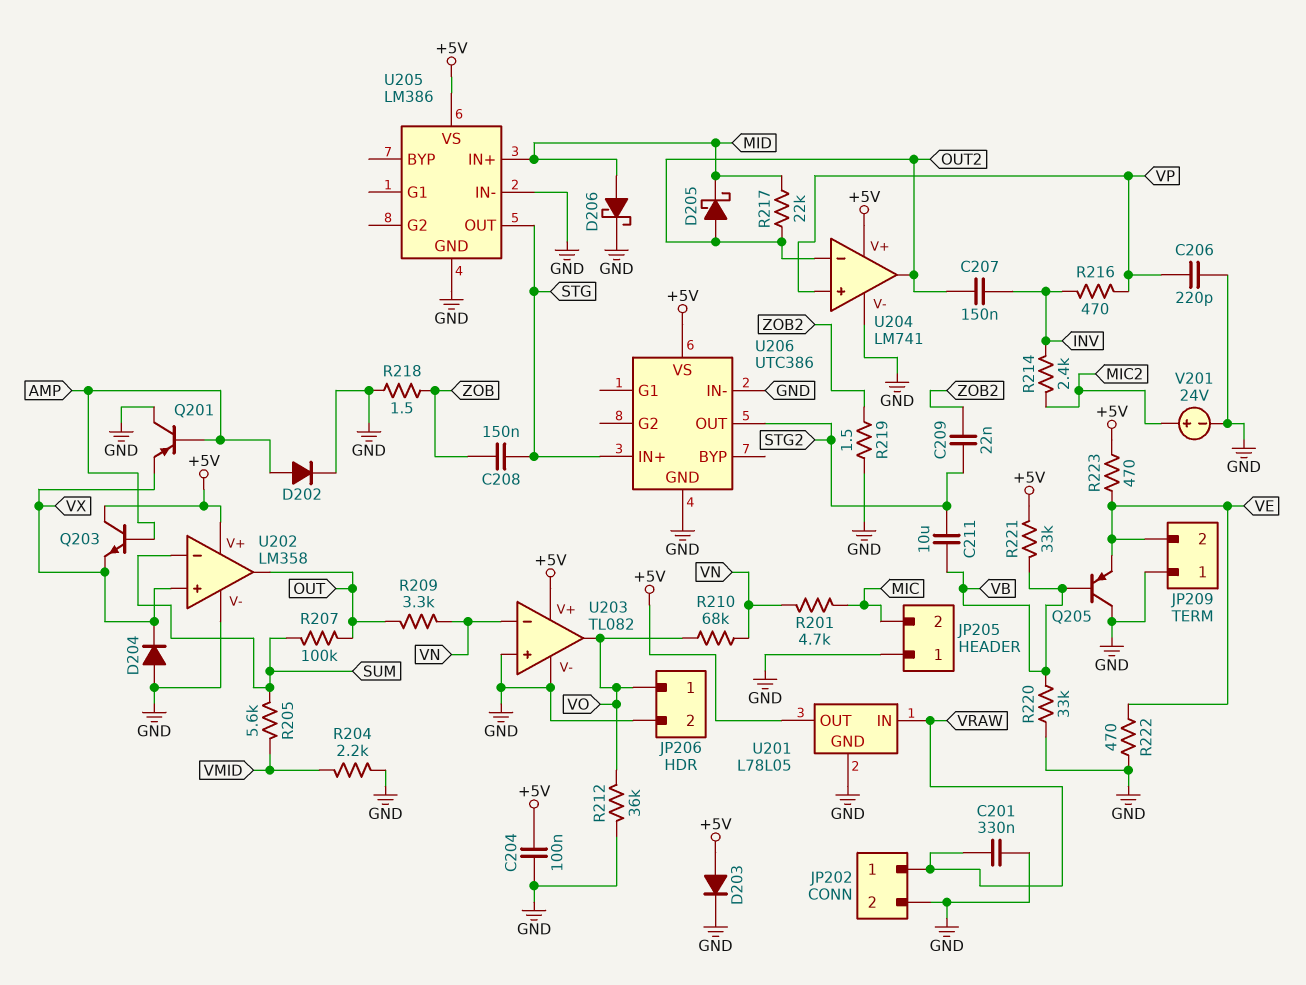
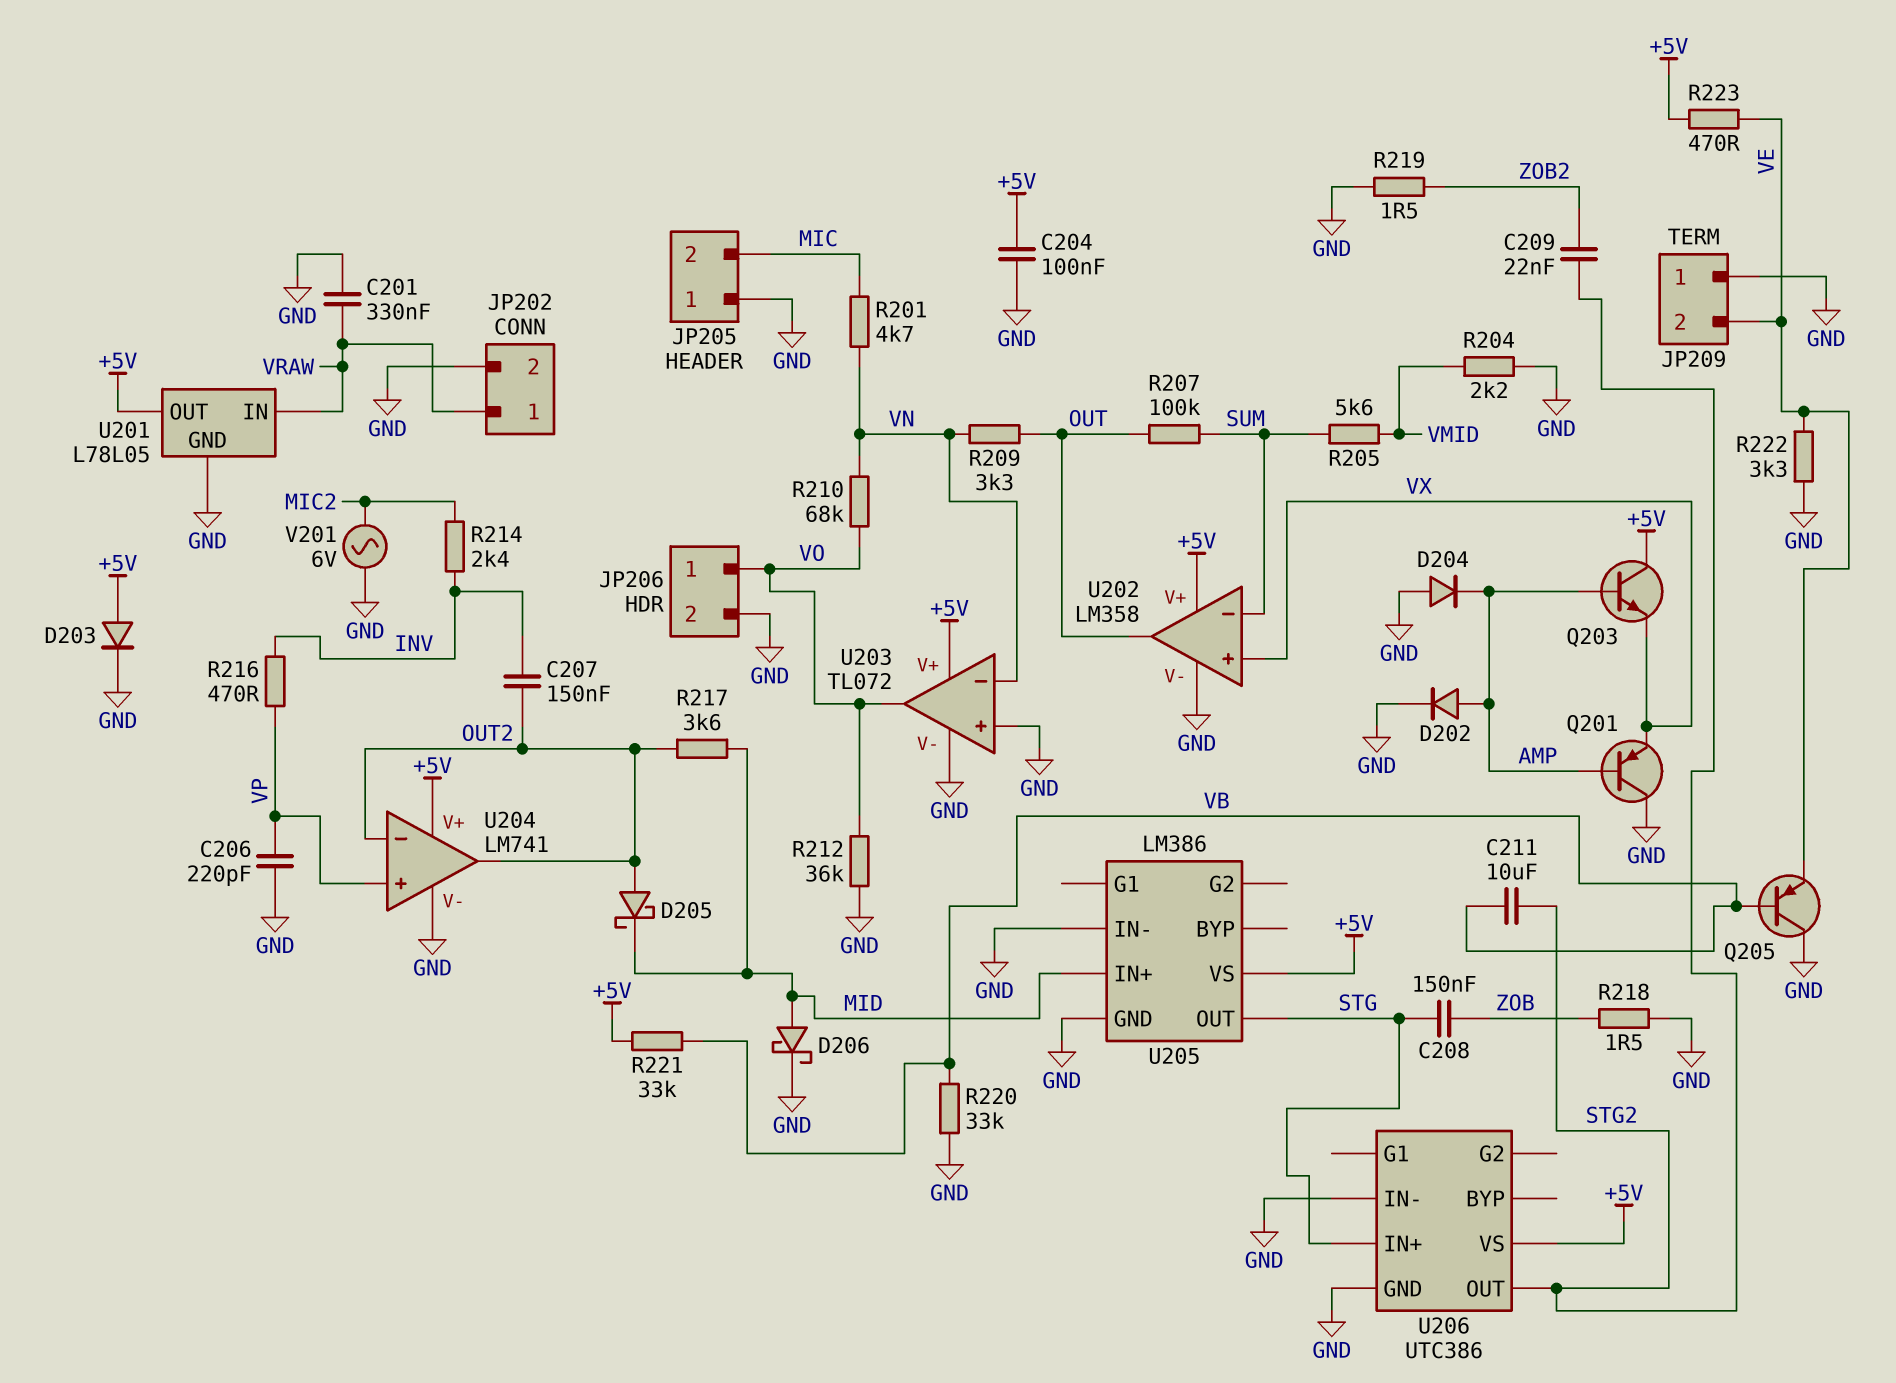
D204: diode (A GND, K VX) -> diode (A GND, K AMP)
R217: 22k (MID, OUT2) -> 3.6k (MID, OUT2)
R222: 470 (GND, VE) -> 3.3k (GND, VE)
U203: TL082 -> TL072
V201: 24V (plus MIC2, minus GND) -> AC 6V (GND, MIC2)

